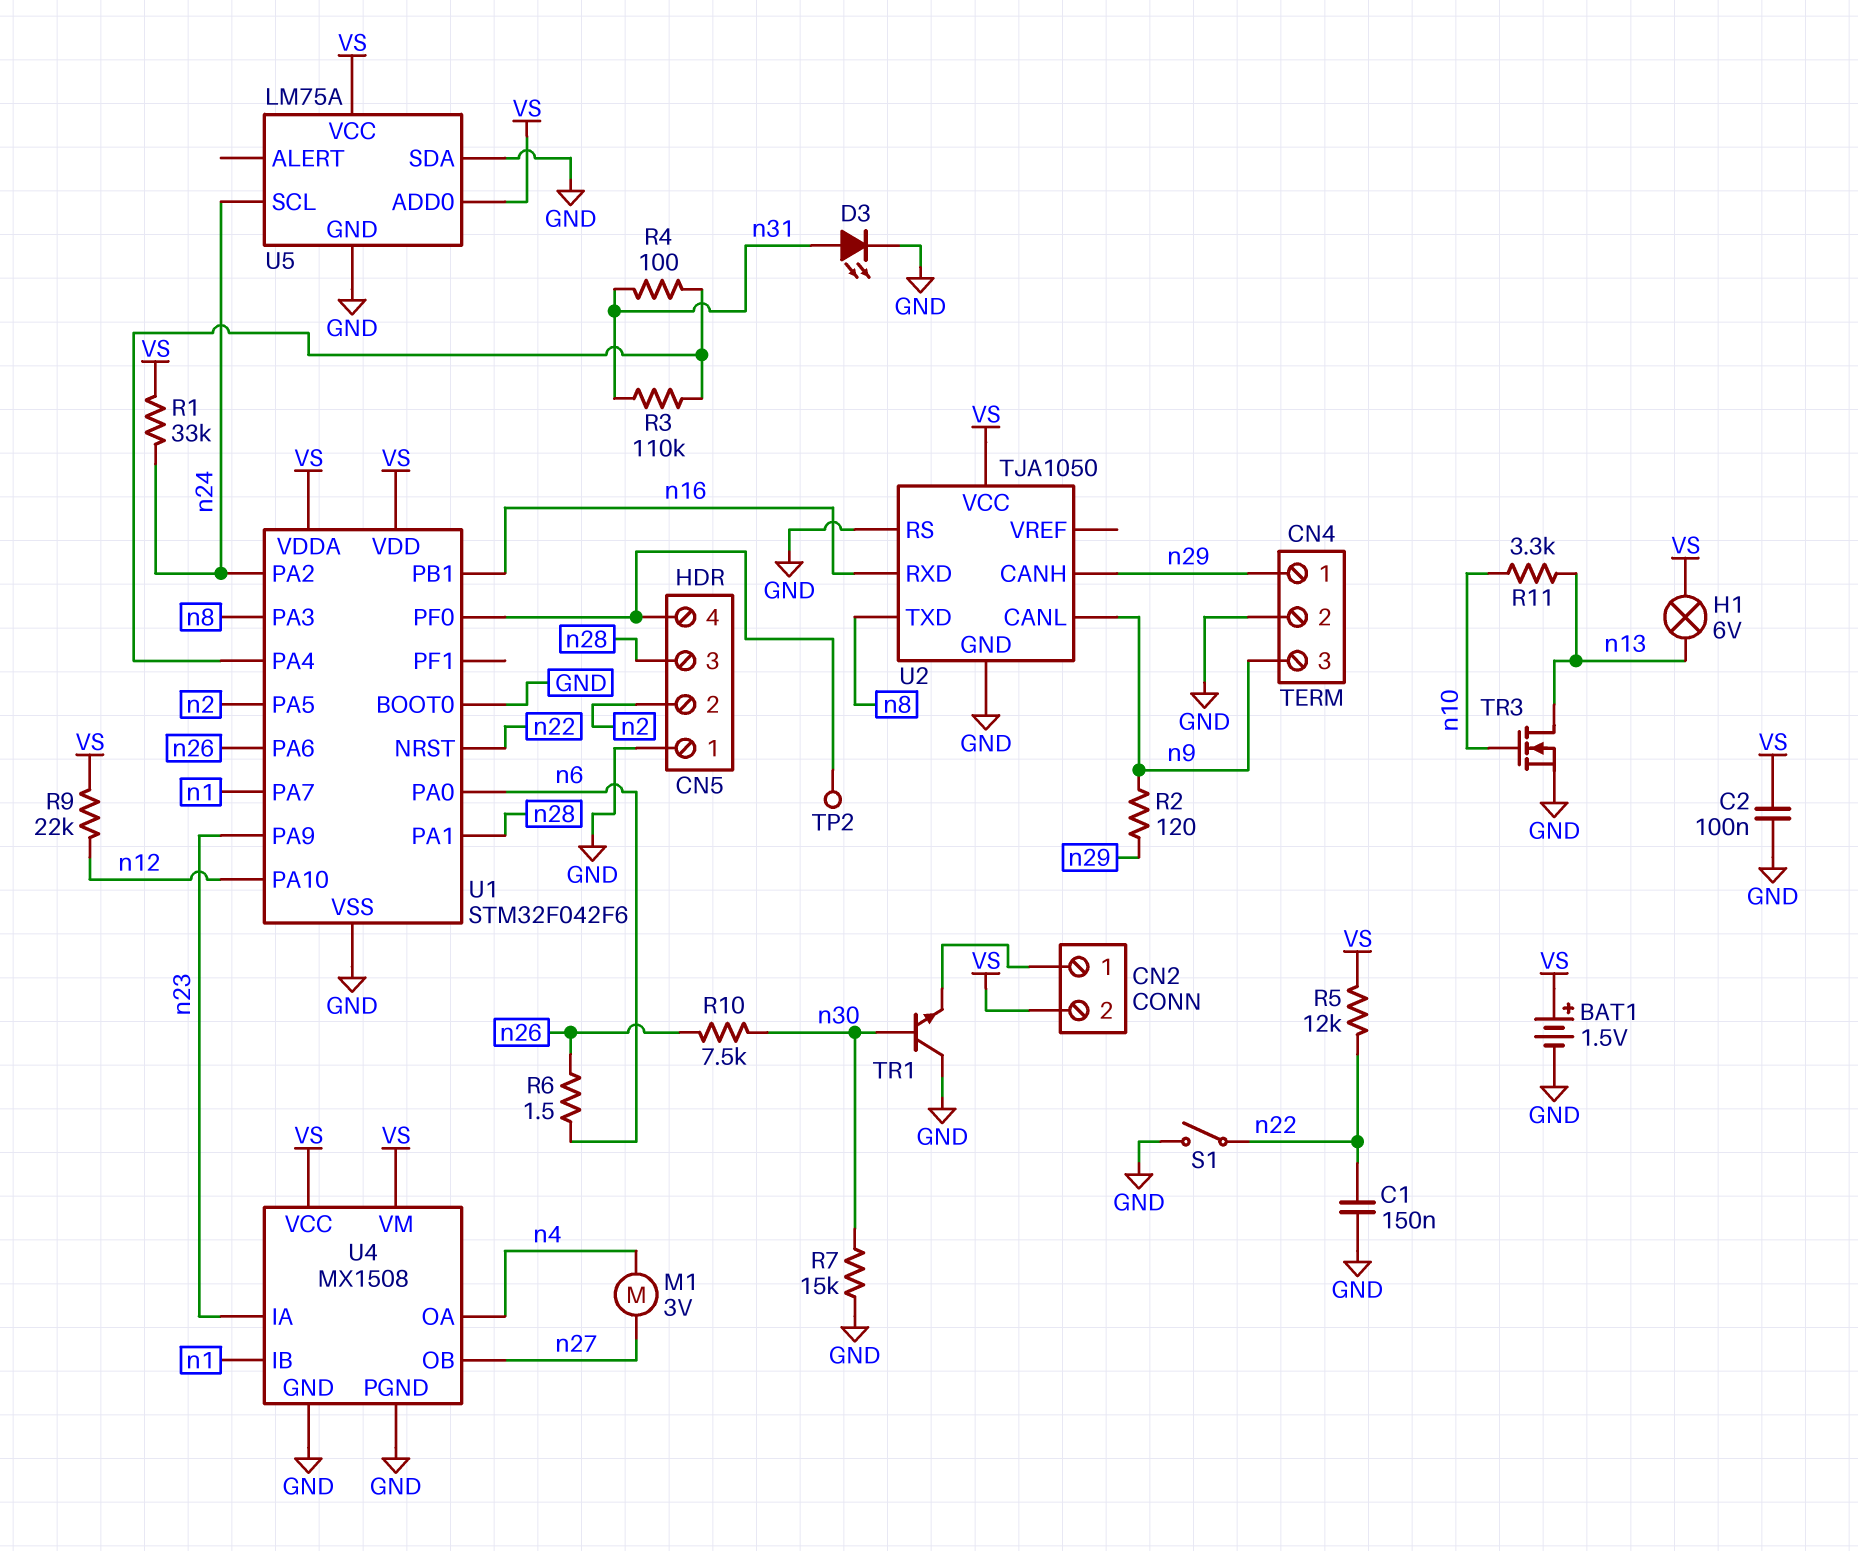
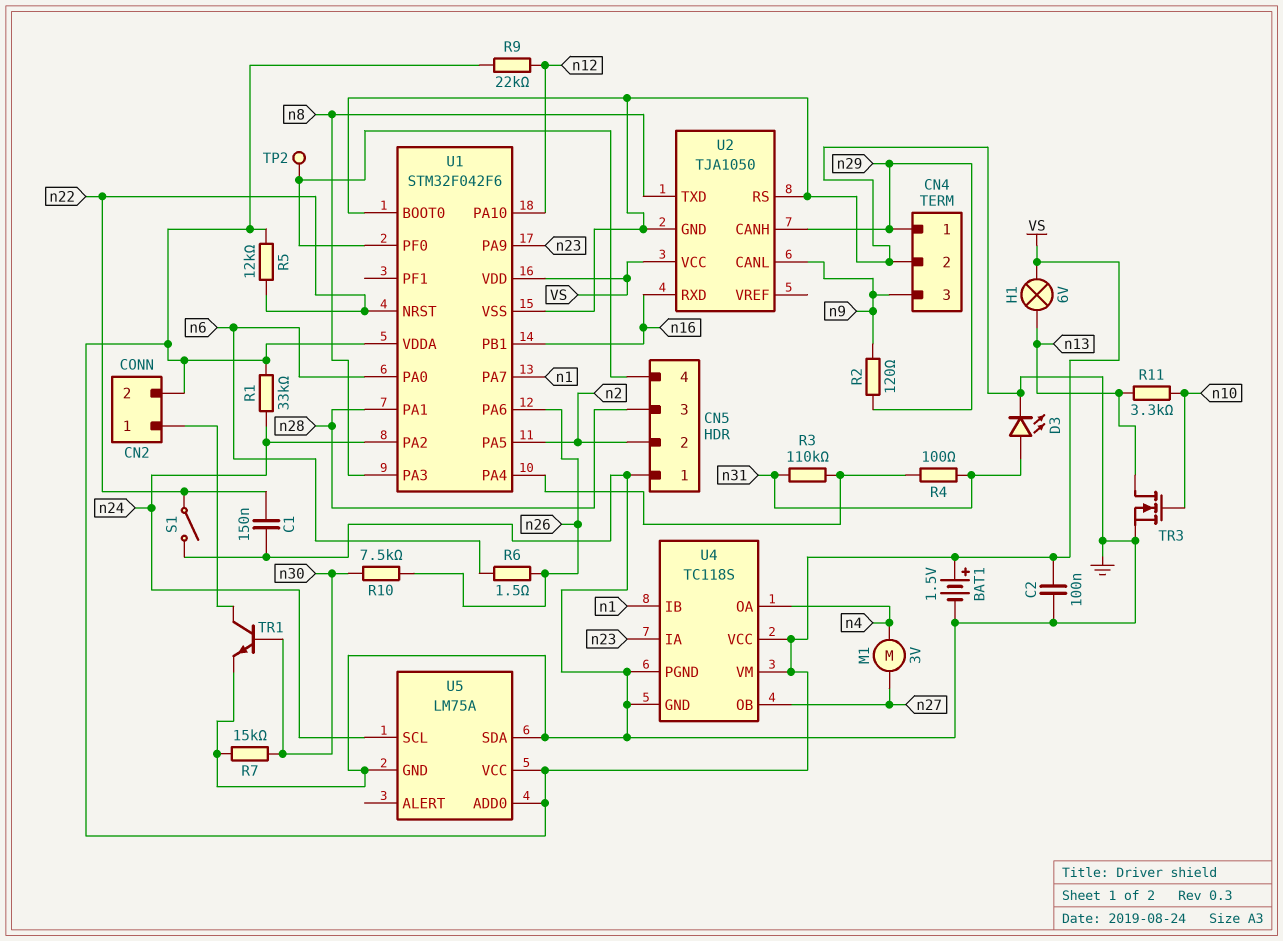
TR1: NPN (B n30, C GND, E CN2/1) -> NPN (B n30, C CN2/1, E GND)
U4: MX1508 -> TC118S

